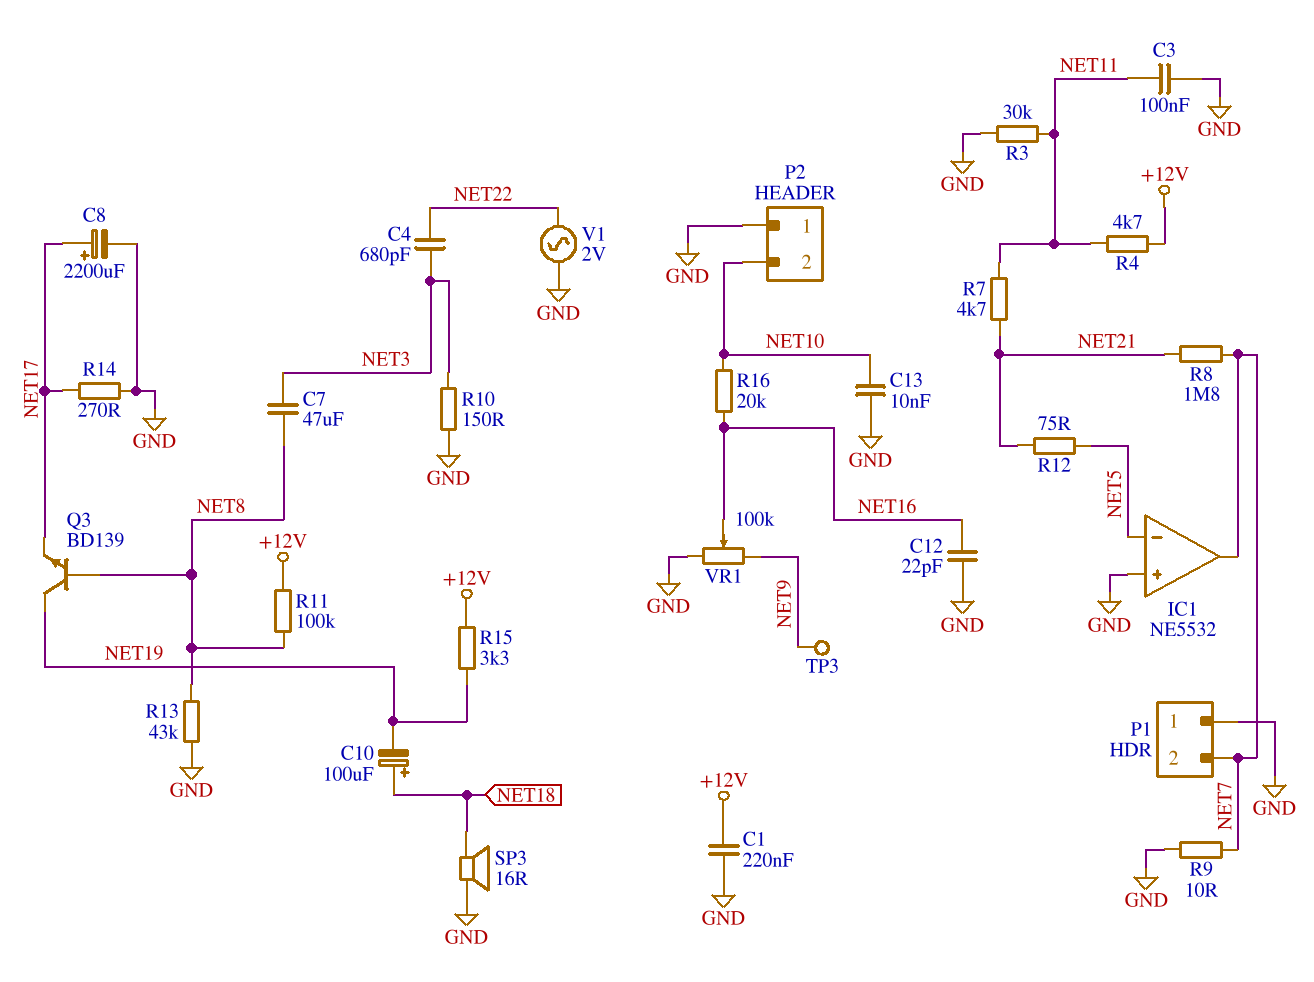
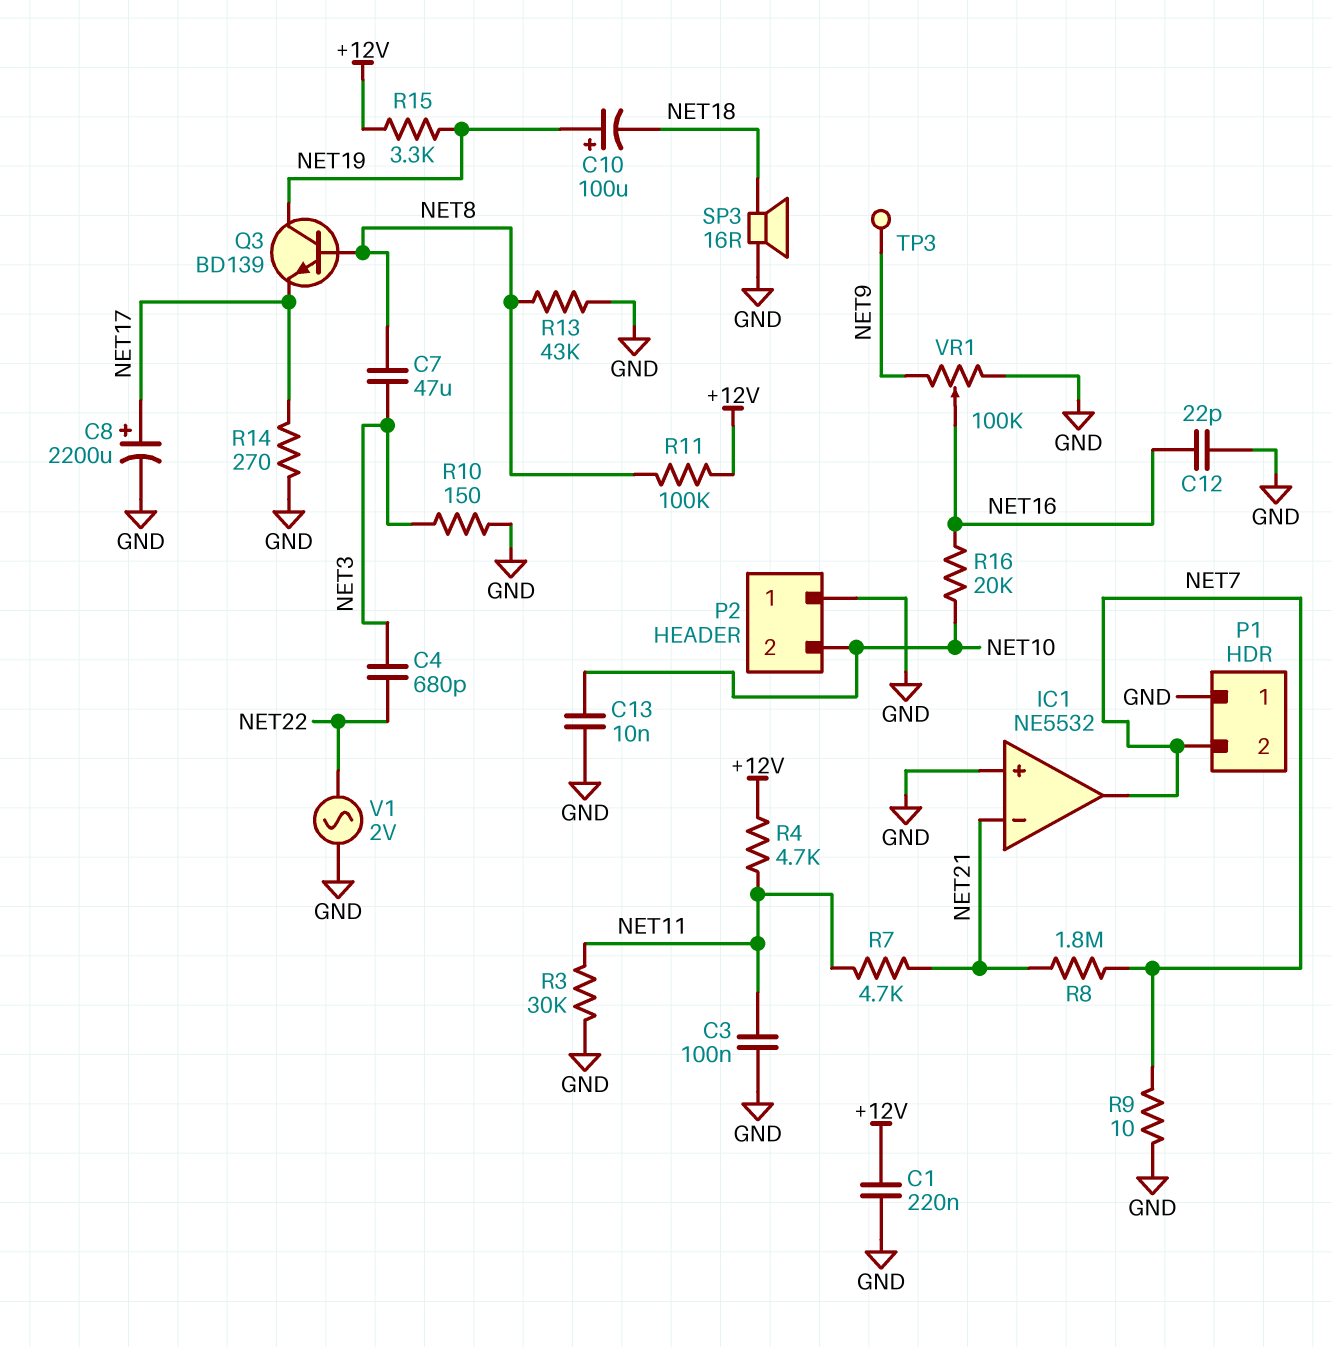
C10: 100uF (plus NET18, minus NET19) -> 100uF (plus NET19, minus NET18)
IC1 pin in-: NET5 -> NET21
R12: 75 (NET5, NET21) -> none

